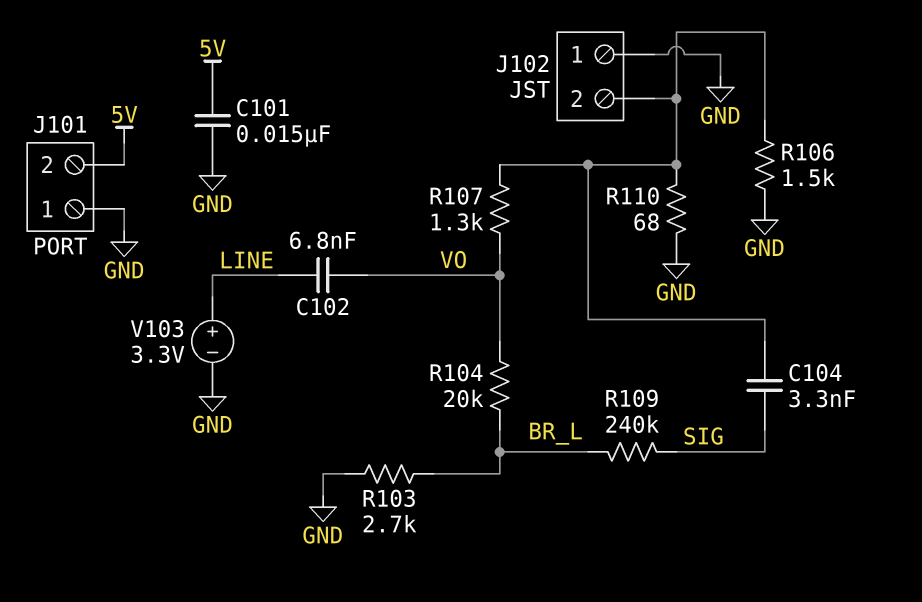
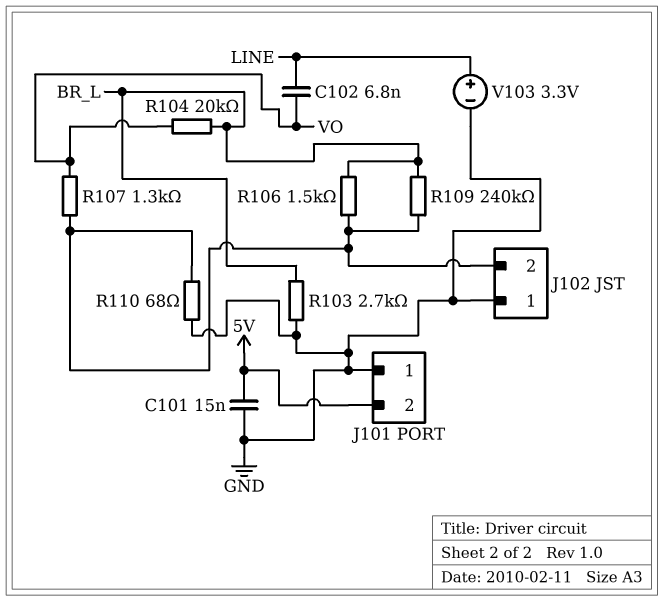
C104: 3.3nF (J102/2, SIG) -> none
R106: 1.5k (GND, J102/2) -> 1.5k (BR_L, J102/2)
R109: 240k (BR_L, SIG) -> 240k (BR_L, J102/2)

